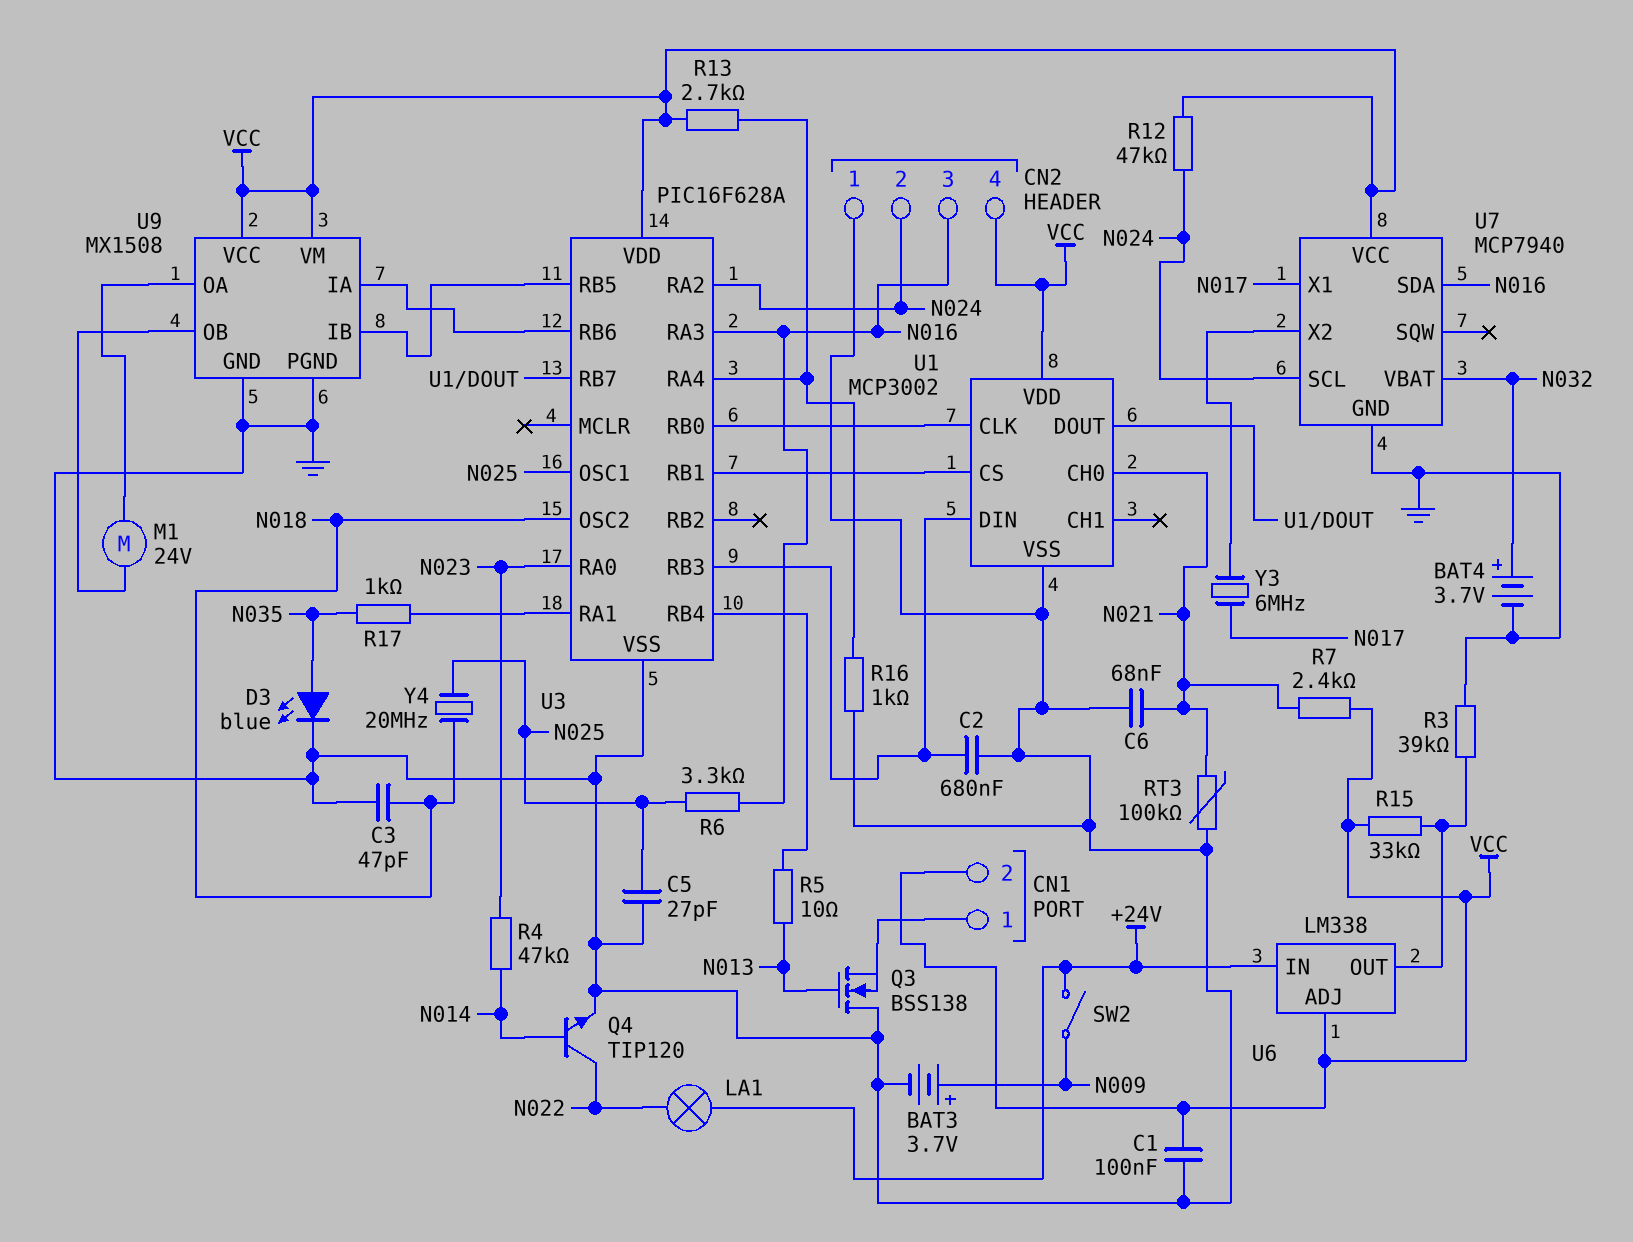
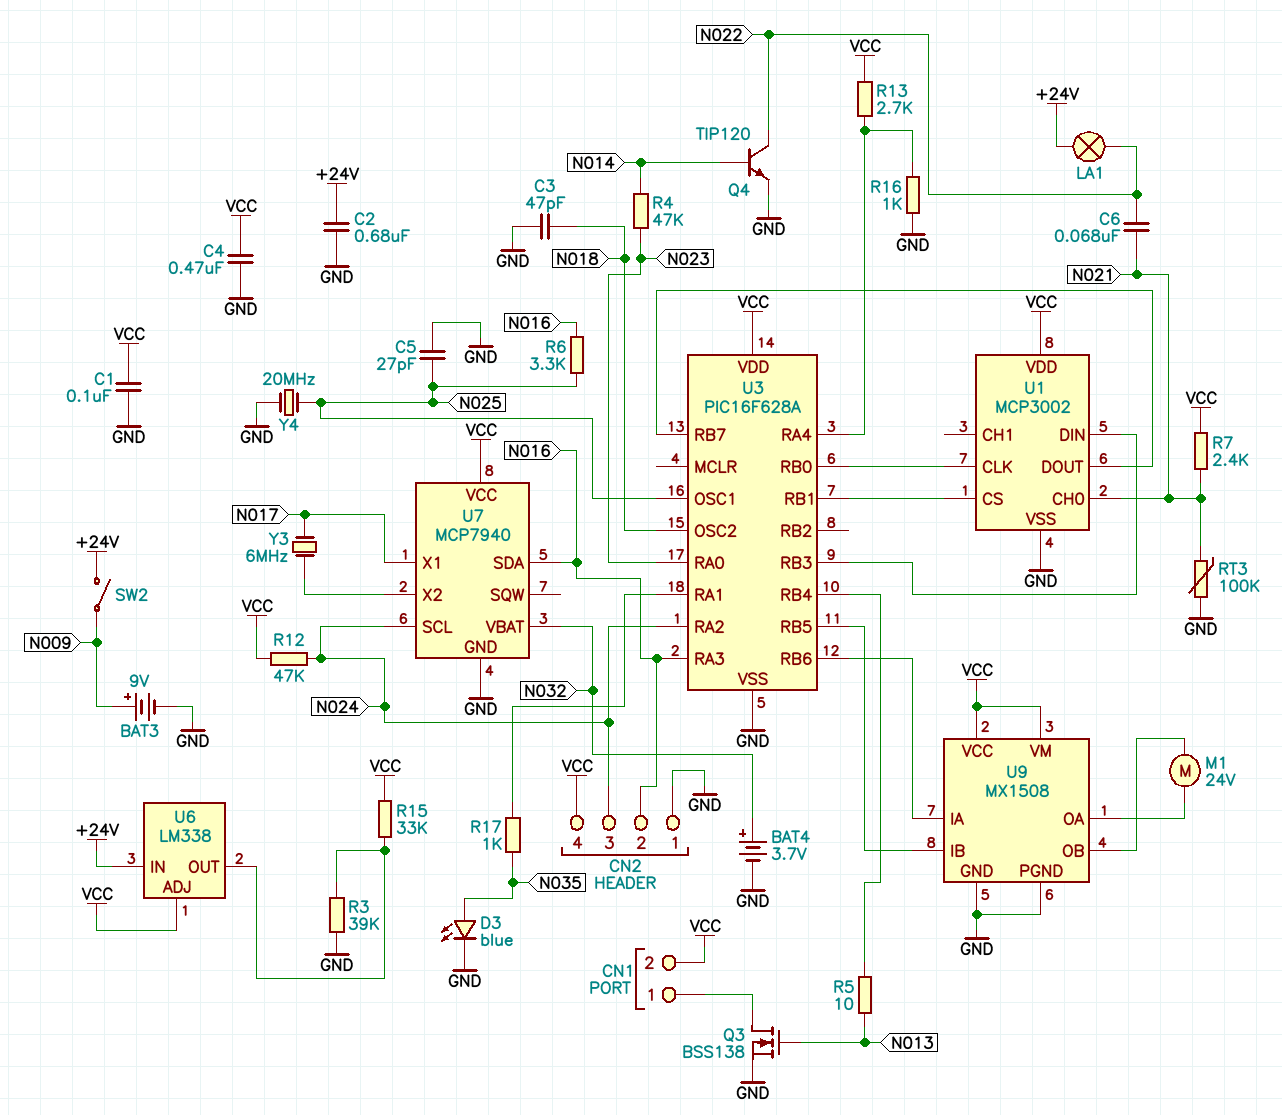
BAT3: 3.7V (plus N009, minus GND) -> 9V (plus N009, minus GND)
C2: 680nF (GND, U1/DIN) -> 680nF (+24V, GND)
C4: none -> 470nF (GND, VCC)
C6: 68nF (GND, N021) -> 68nF (N021, N022)
CN2 pin 2: N024 -> N016
CN2 pin 3: N016 -> N024
Q3: NMOS BSS138 (G N013, D GND, S CN1/1) -> NMOS BSS138 (G N013, D CN1/1, S GND)
Y4: 20MHz (N018, N025) -> 20MHz (GND, N025)

